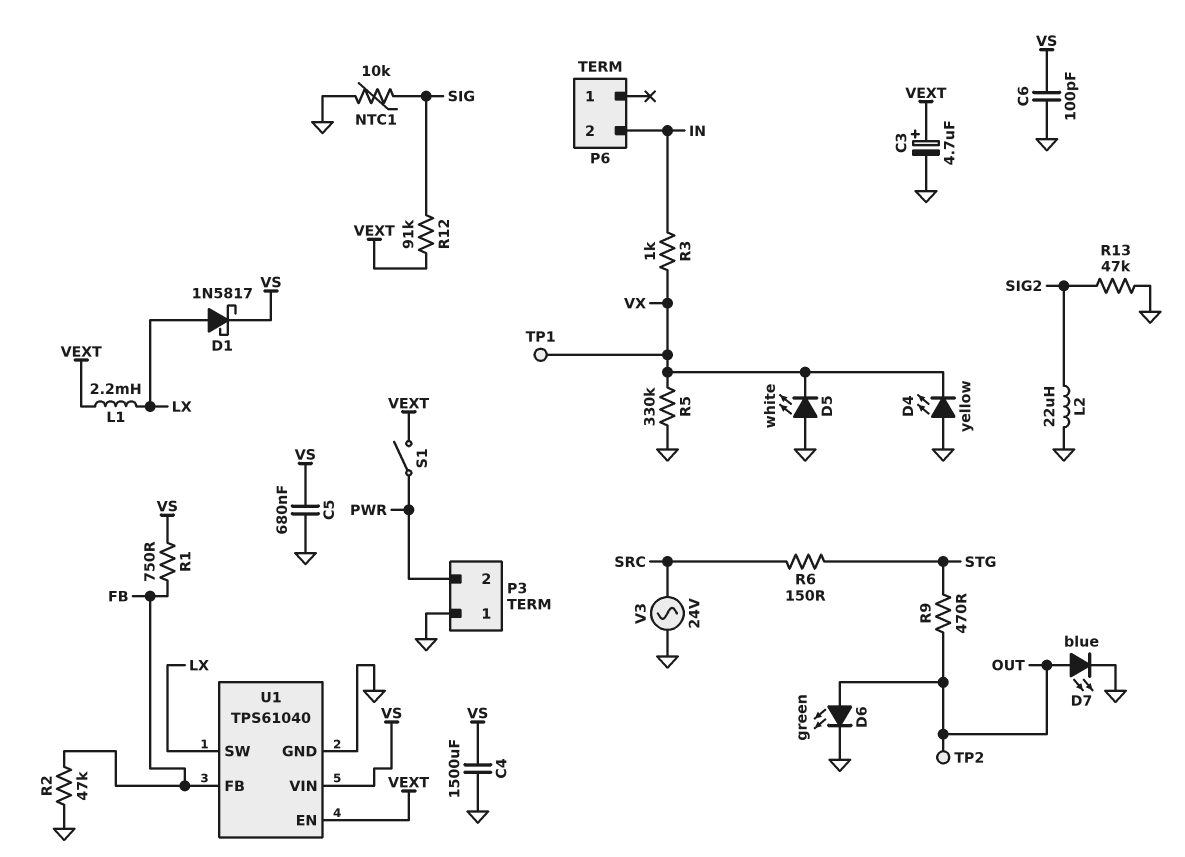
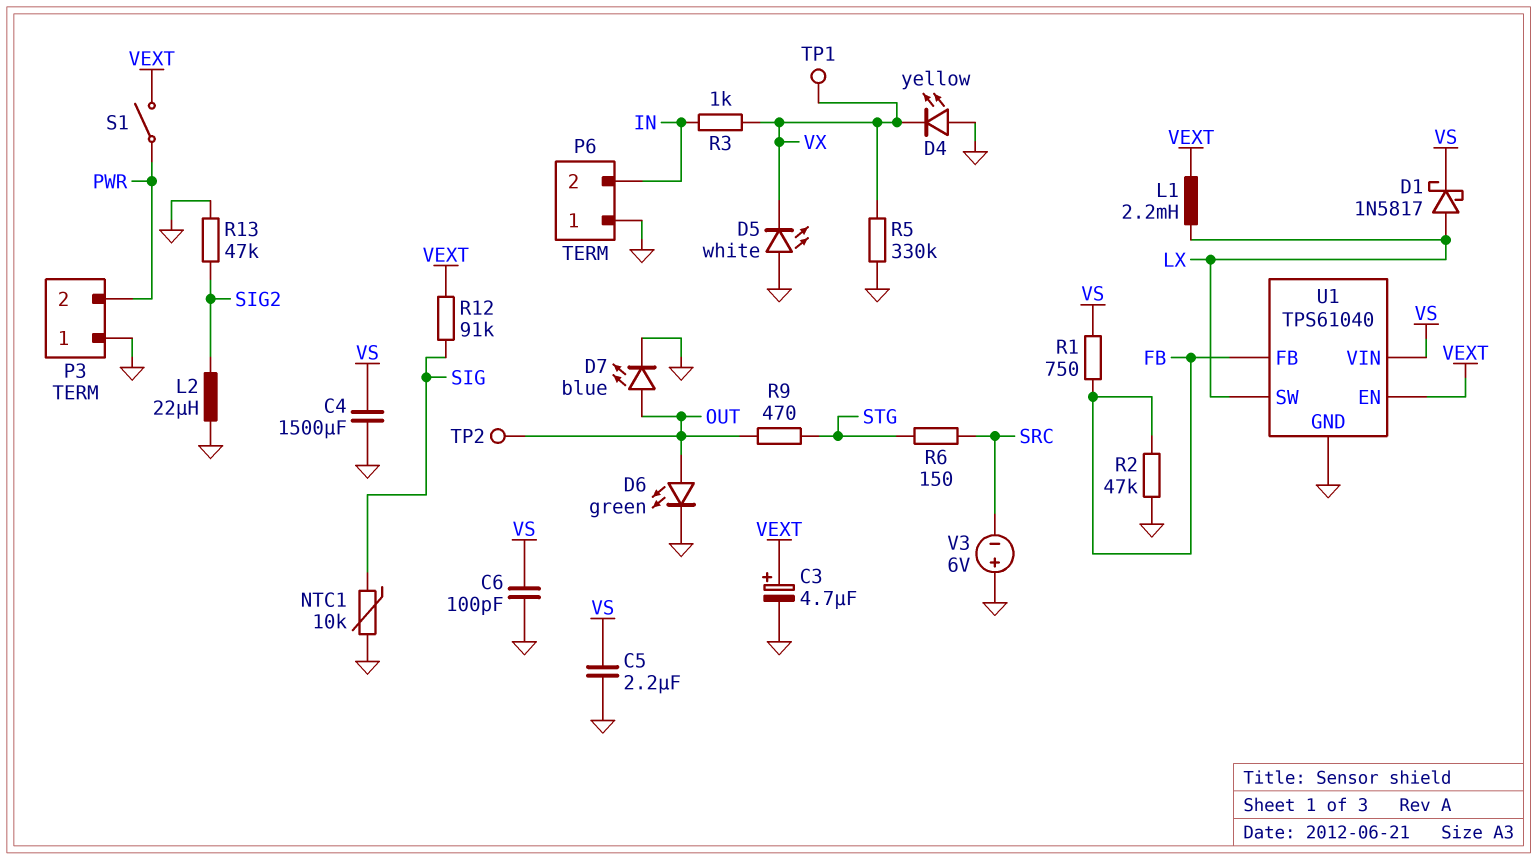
C5: 680nF (GND, VS) -> 2.2uF (GND, VS)
P6 pin 1: none -> GND
V3: AC 24V (GND, SRC) -> 6V (plus GND, minus SRC)

